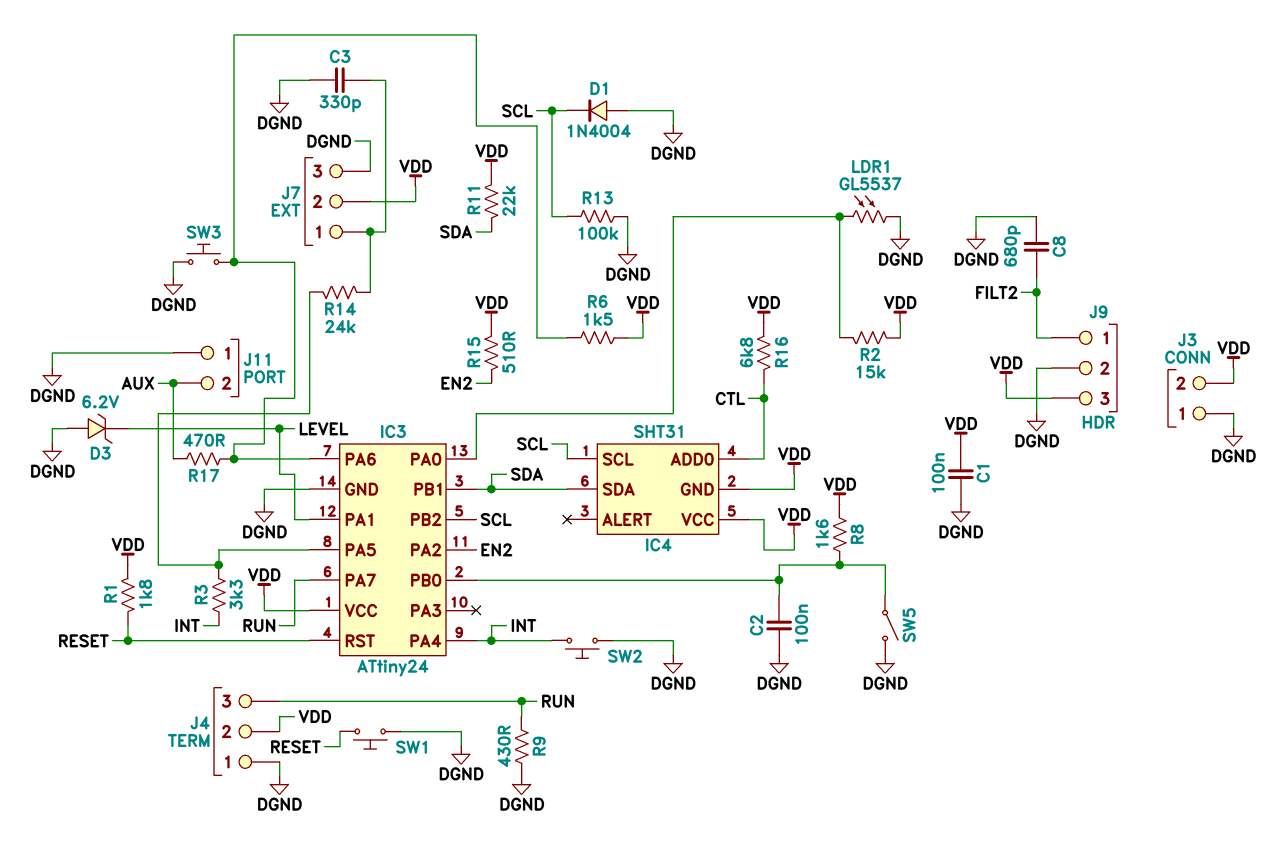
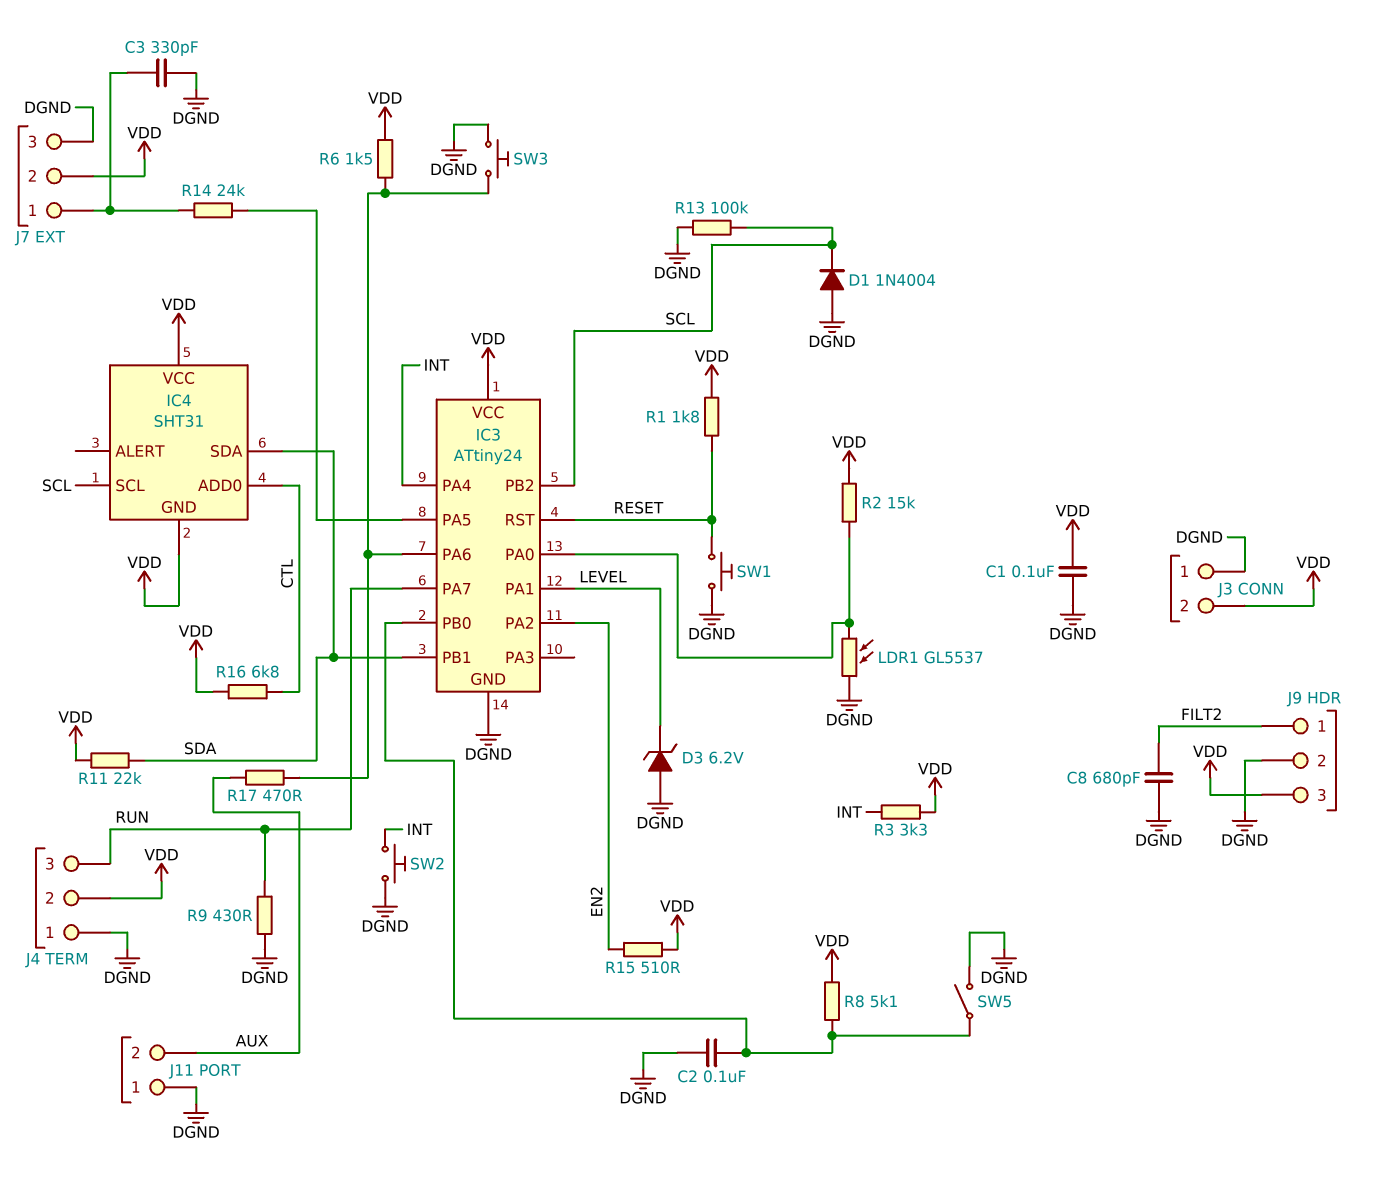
R3: 3.3k (IC3/PA5, INT) -> 3.3k (INT, VDD)
R8: 1.6k (IC3/PB0, VDD) -> 5.1k (IC3/PB0, VDD)

